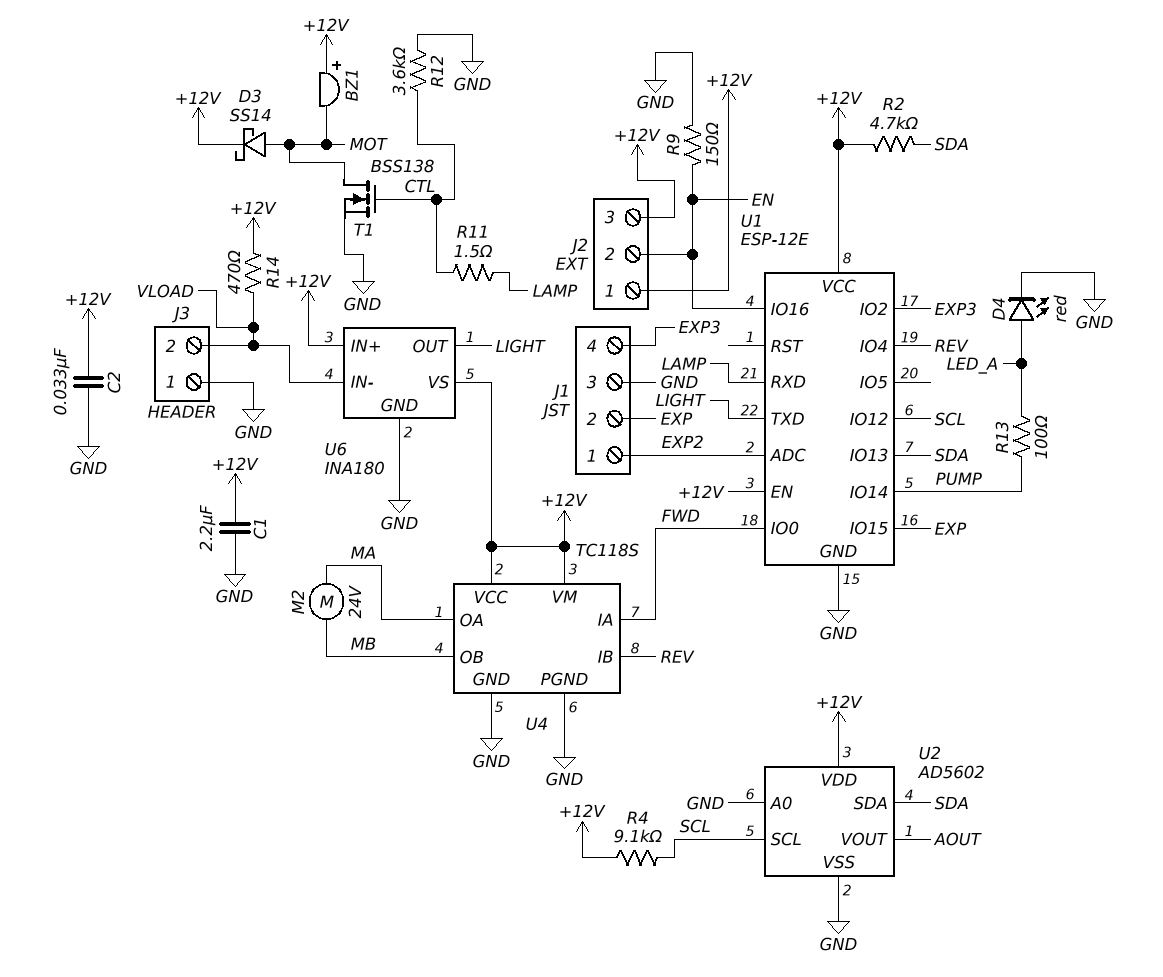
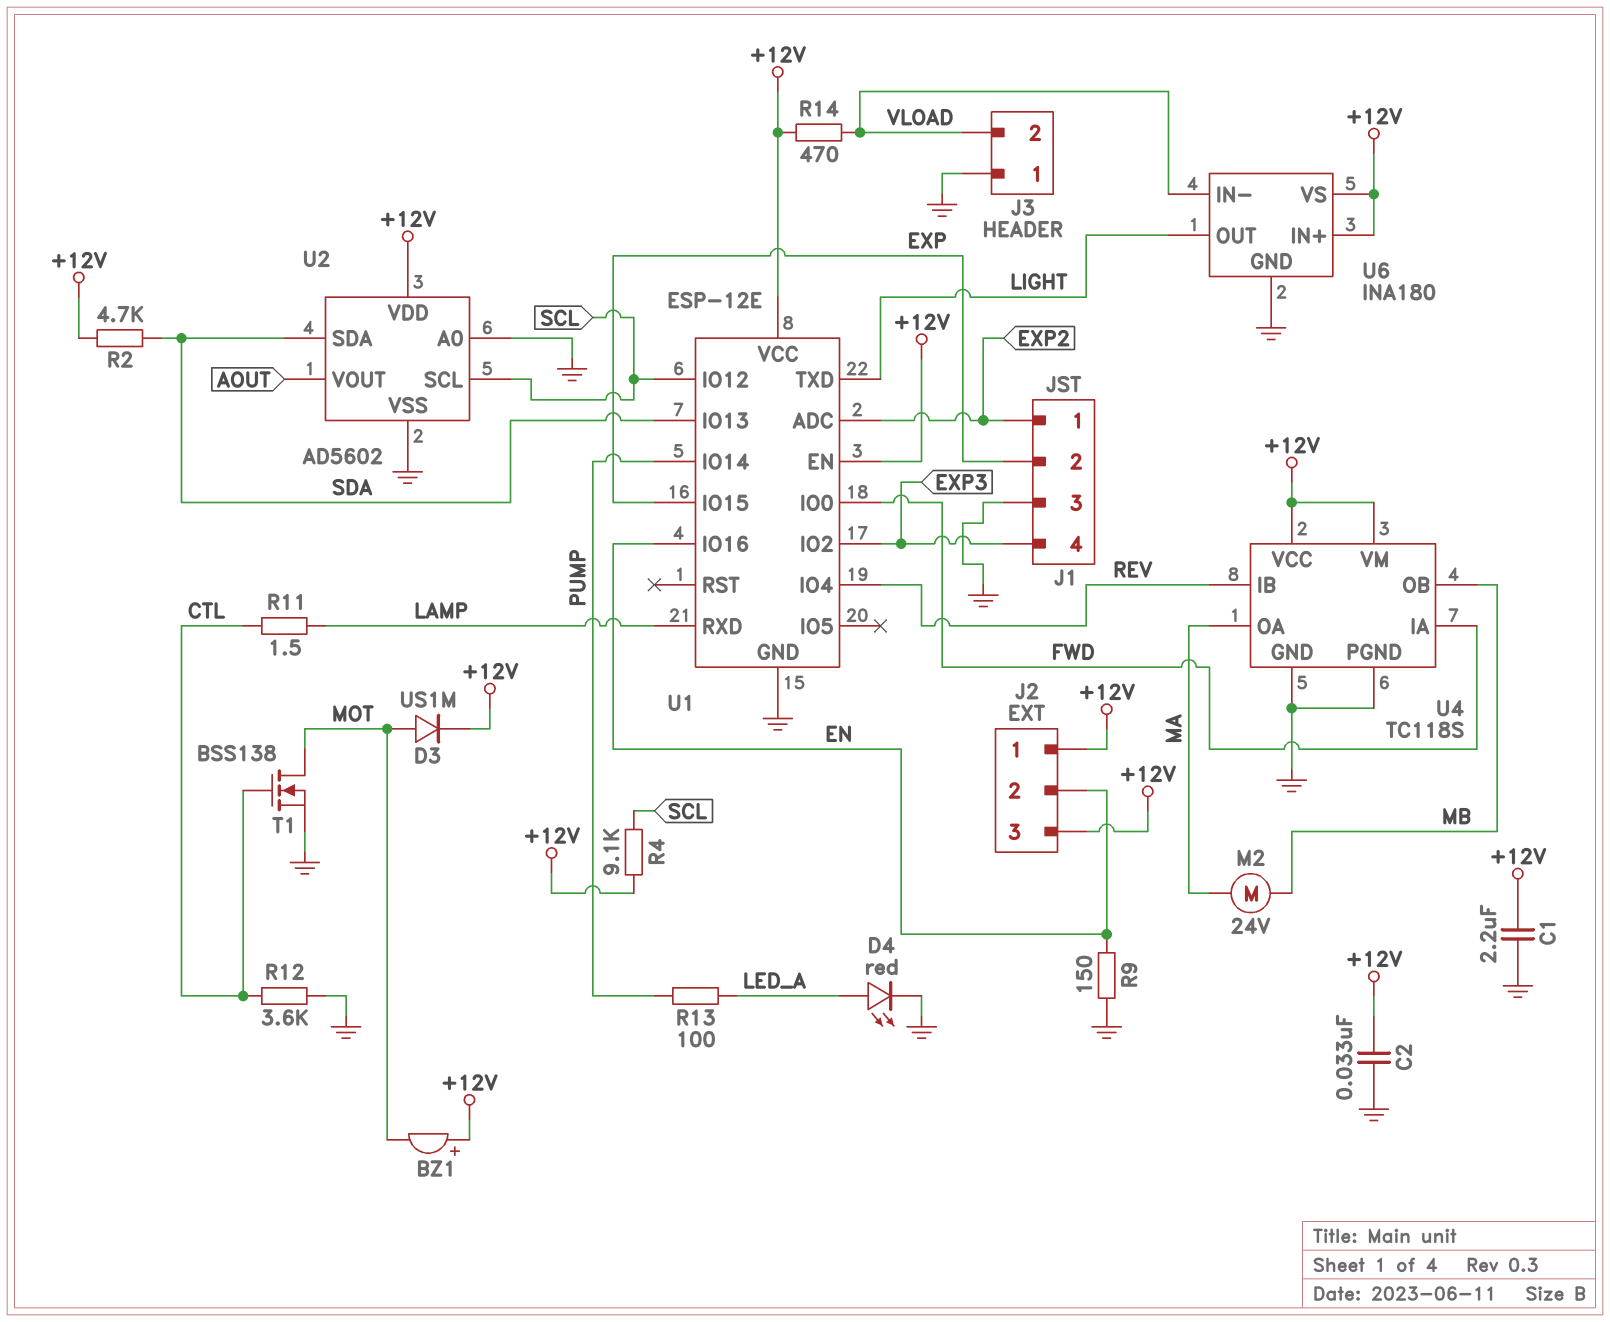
D3: schottky SS14 (A MOT, K +12V) -> diode US1M (A MOT, K +12V)

